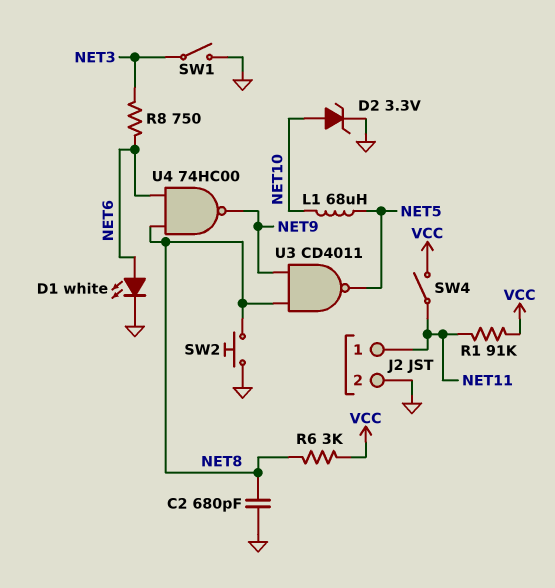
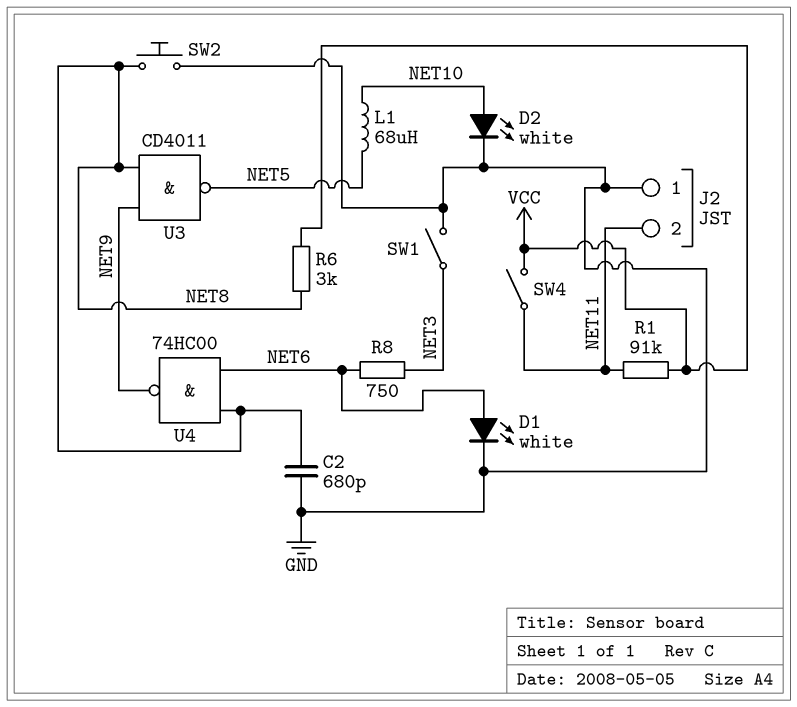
D2: zener 3.3V (A NET10, K GND) -> LED white (A NET10, K GND)
J2 pin 1: NET11 -> GND
J2 pin 2: GND -> NET11

